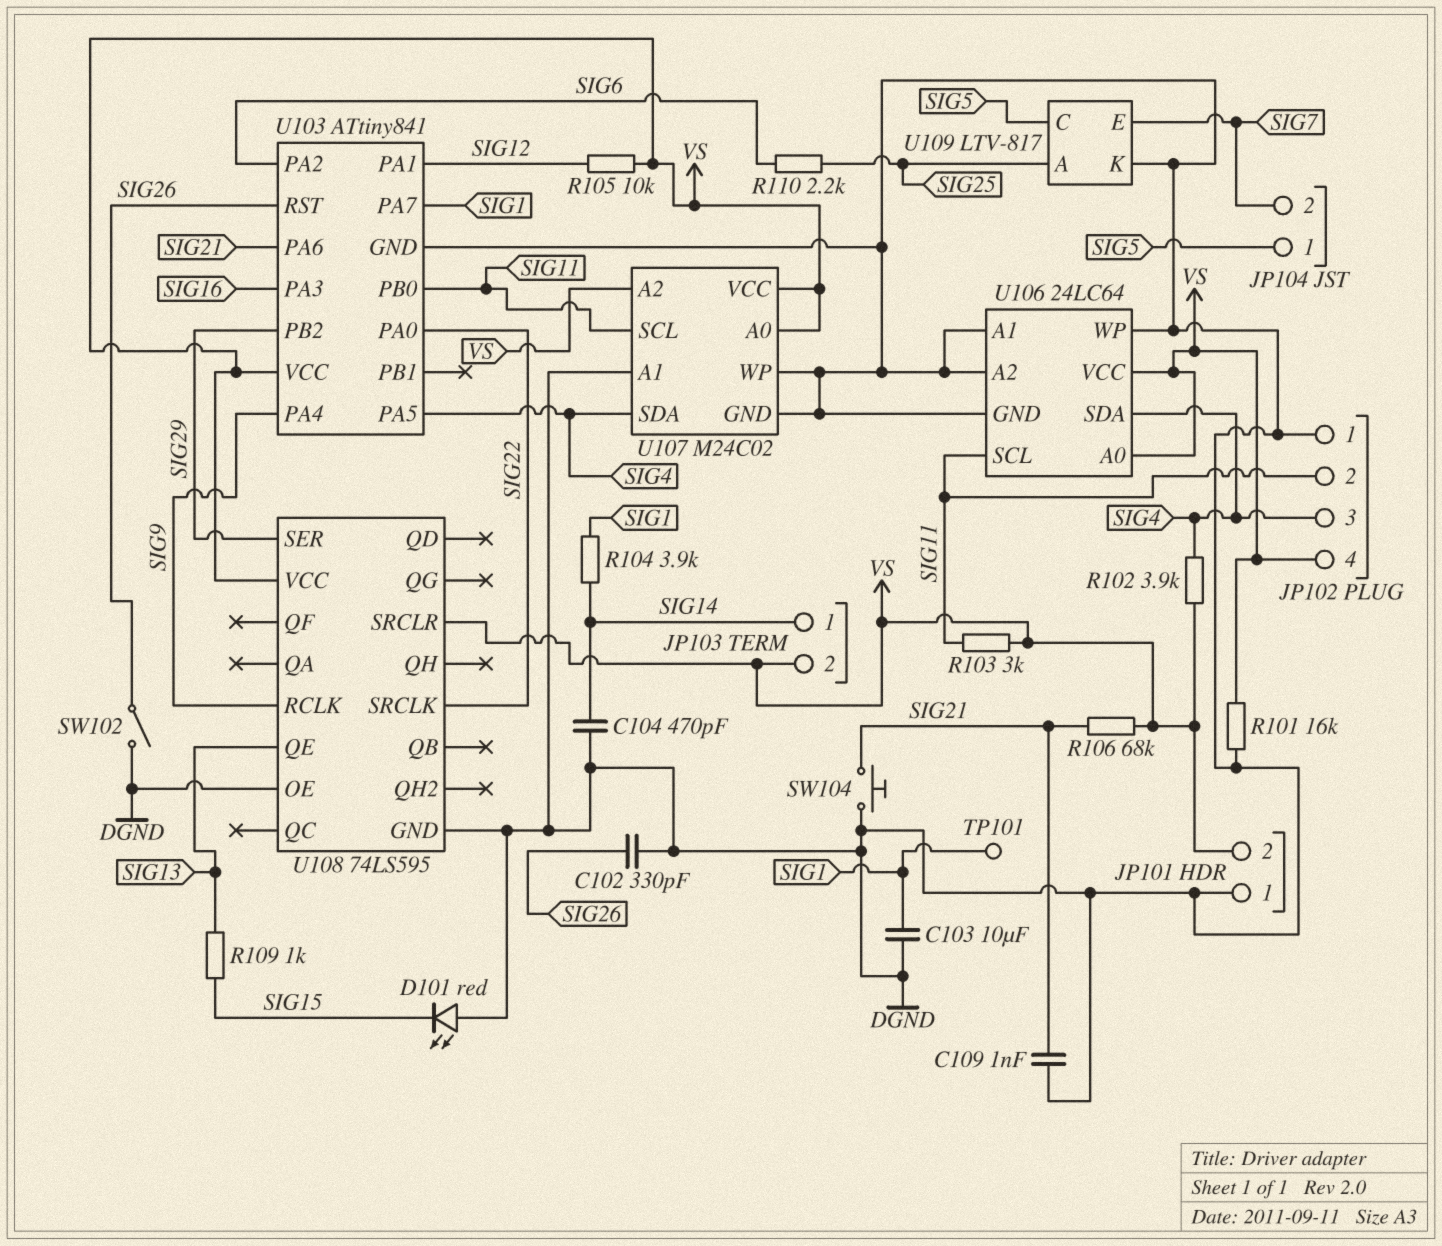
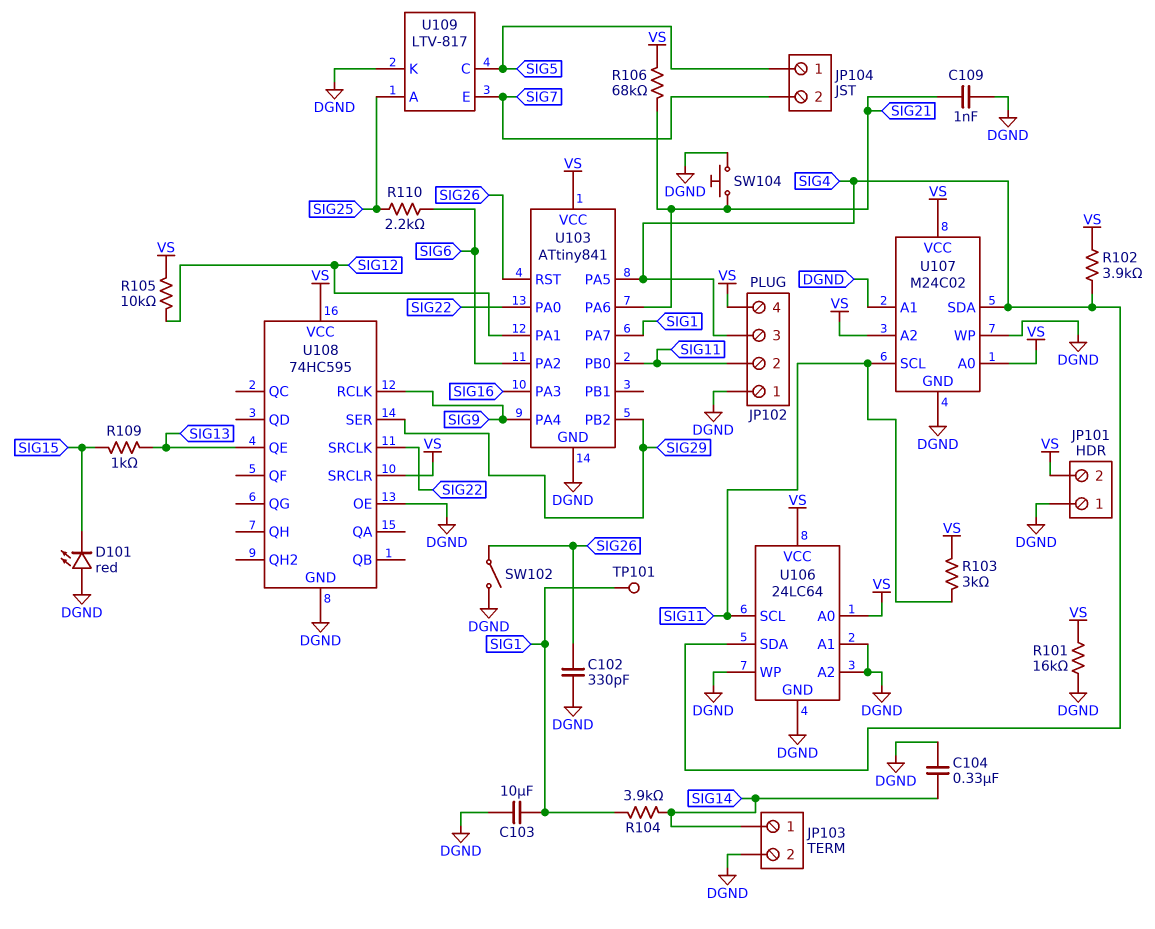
C104: 470pF (DGND, SIG14) -> 330nF (DGND, SIG14)
JP103 pin 2: VS -> DGND
U108: 74LS595 -> 74HC595

